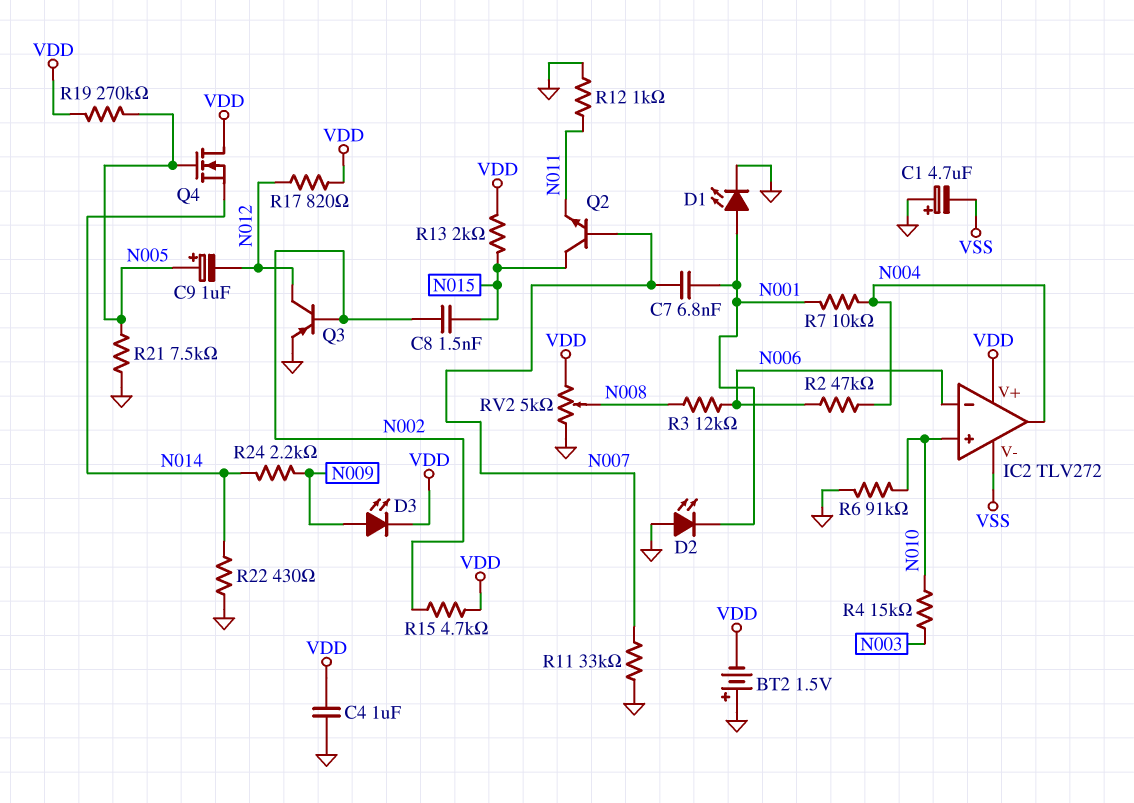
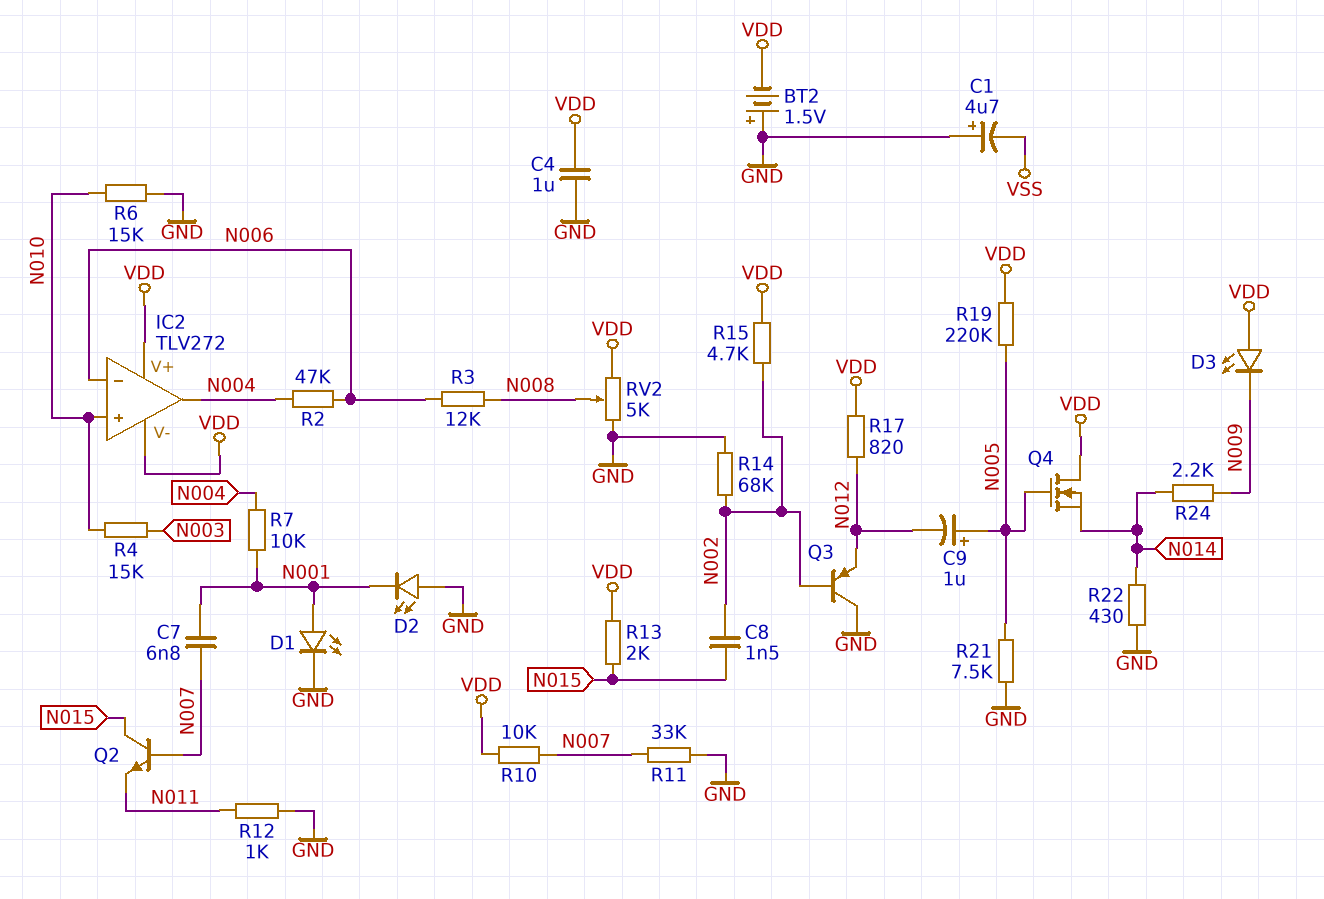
D3: LED (A N009, K VDD) -> LED (A VDD, K N009)
IC2 pin V-: VSS -> VDD
Q3: PNP (B N002, C N012, E GND) -> PNP (B N002, C GND, E N012)
R6: 91k (GND, N010) -> 15k (GND, N010)
R10: none -> 10k (N007, VDD)
R14: none -> 68k (GND, N002)
R19: 270k (N005, VDD) -> 220k (N005, VDD)

